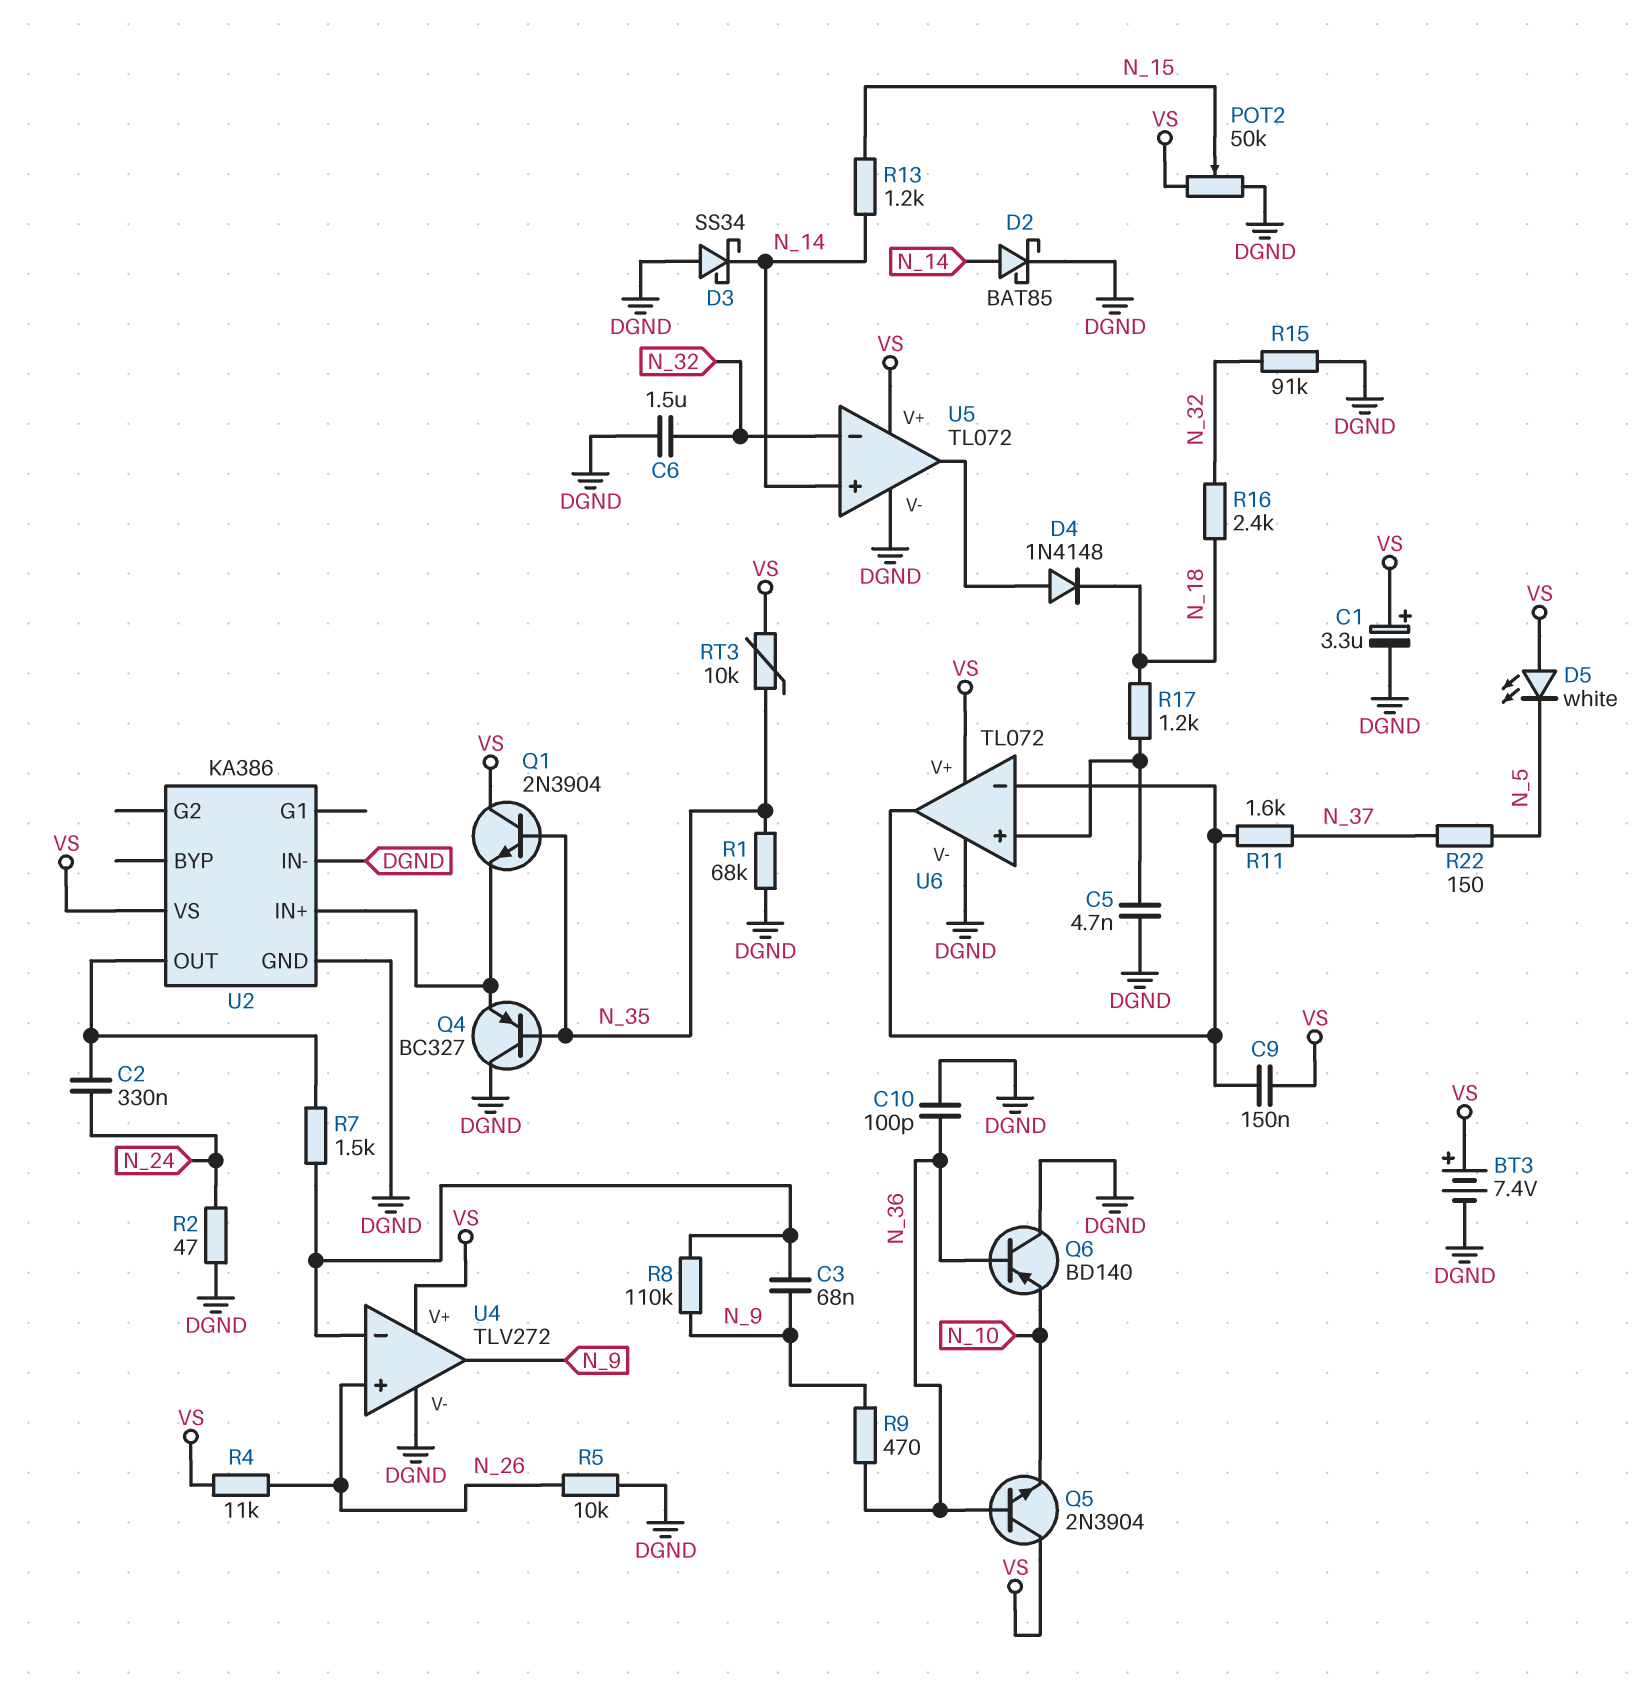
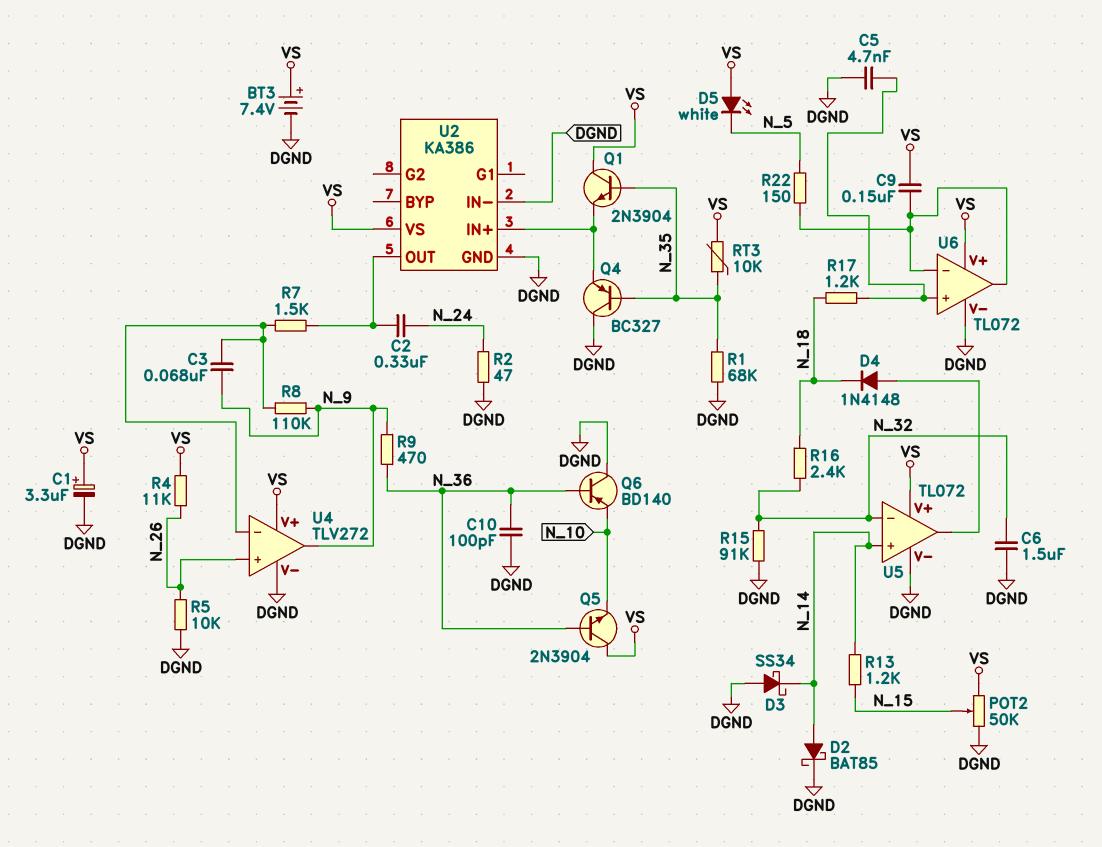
R11: 1.6k (N_37, U6/in-) -> none
R22: 150 (N_5, N_37) -> 150 (N_5, U6/in-)

